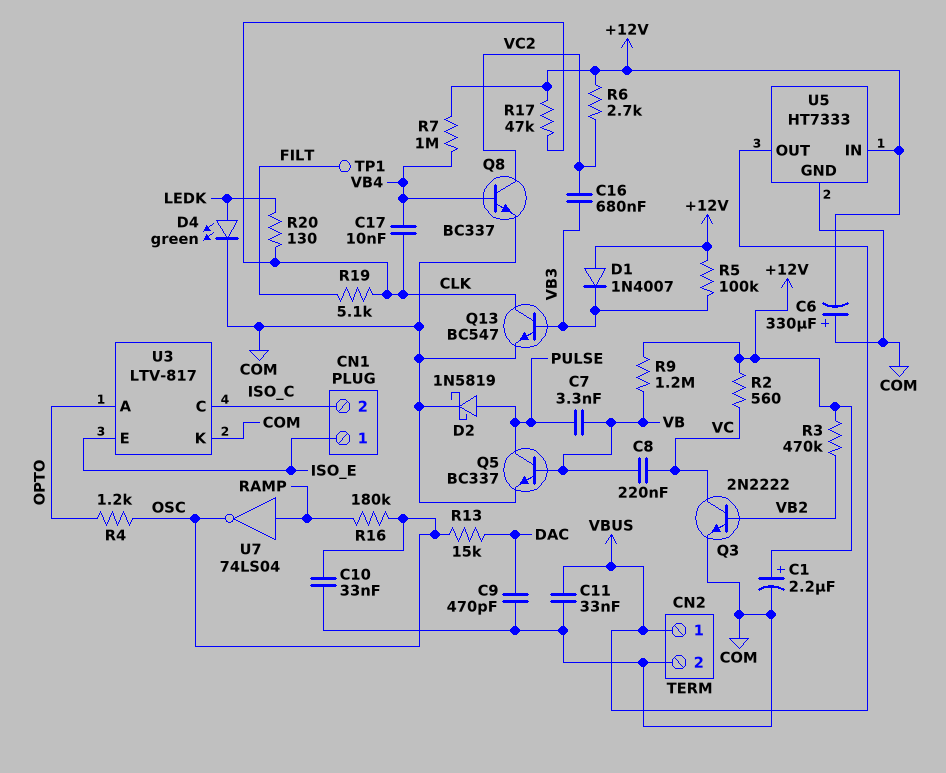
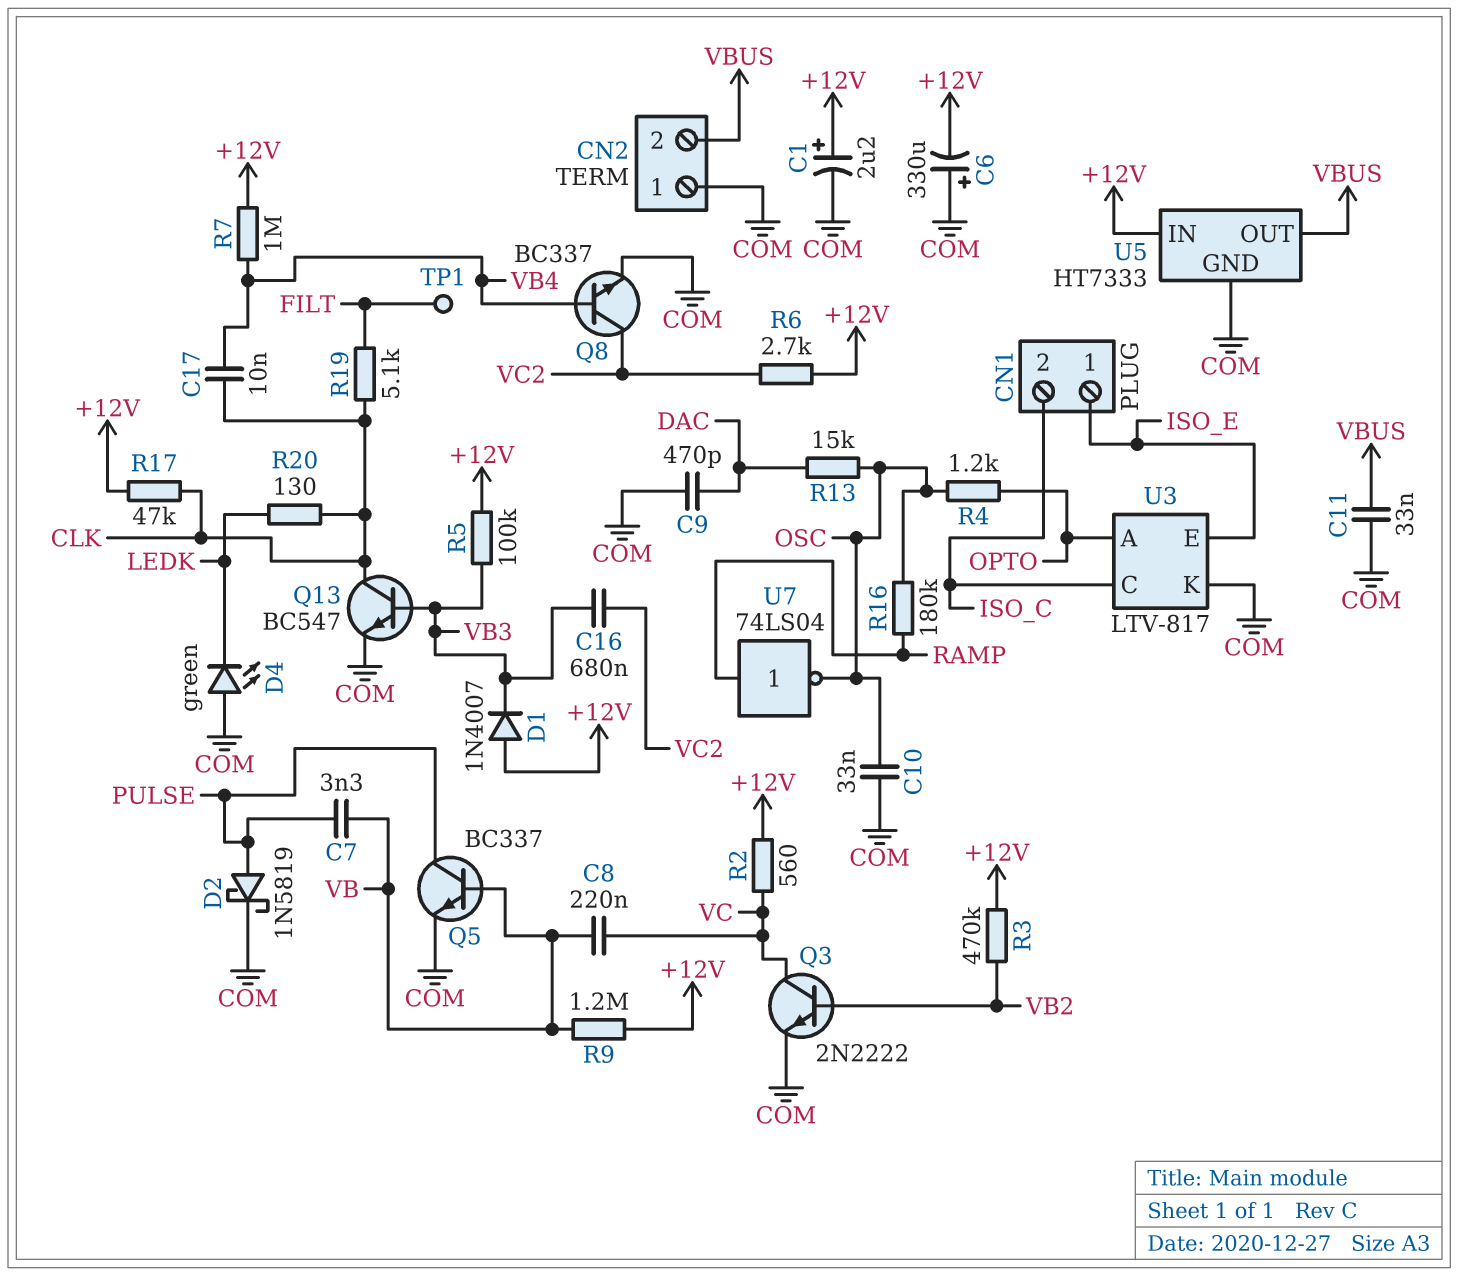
CN2 pin 1: VBUS -> COM
CN2 pin 2: COM -> VBUS
D4: LED green (A LEDK, K COM) -> LED green (A COM, K LEDK)

